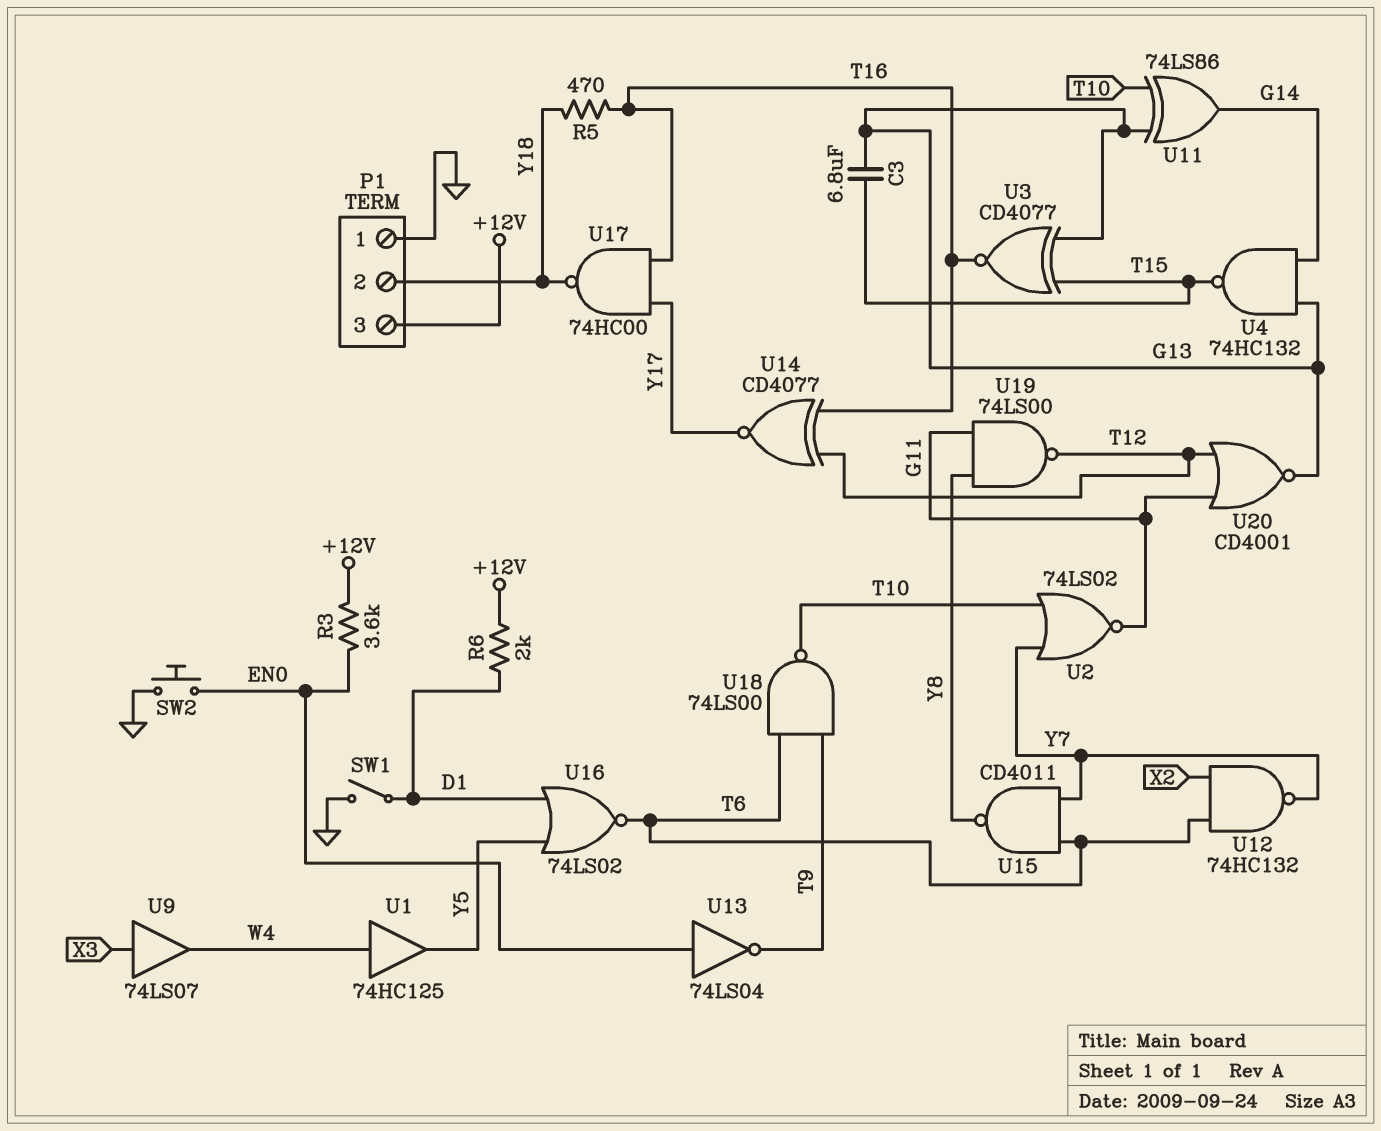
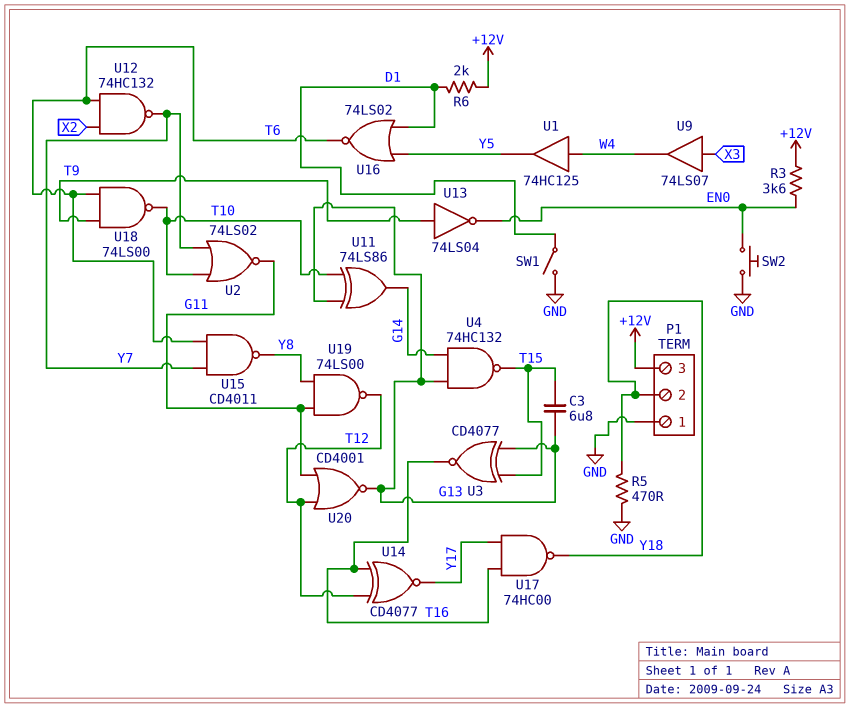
R5: 470 (T16, Y18) -> 470 (GND, Y18)
U13: NOT 74LS04 (in EN0, out T9) -> NOT 74LS04 (in T9, out EN0)

